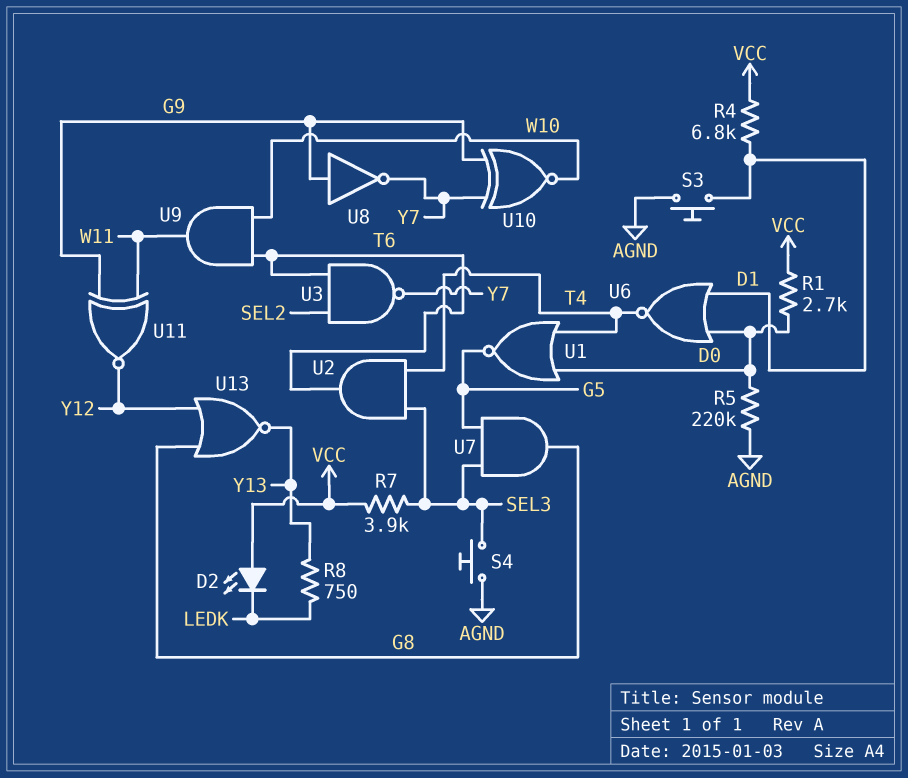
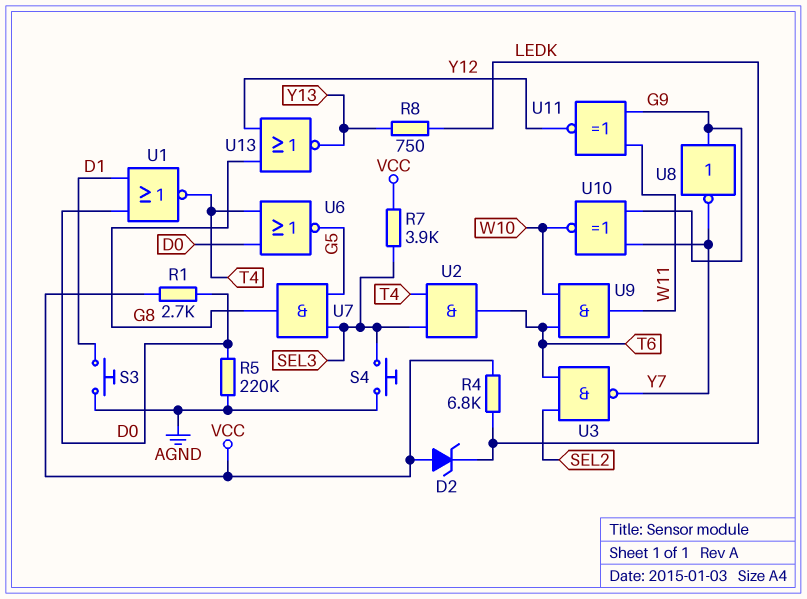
D2: LED (A VCC, K LEDK) -> zener (A VCC, K LEDK)
R4: 6.8k (D1, VCC) -> 6.8k (LEDK, VCC)
U1: NOR (in D0, in T4, out G5) -> NOR (in D0, in D1, out T4)
U6: NOR (in D0, in D1, out T4) -> NOR (in D0, in T4, out G5)

